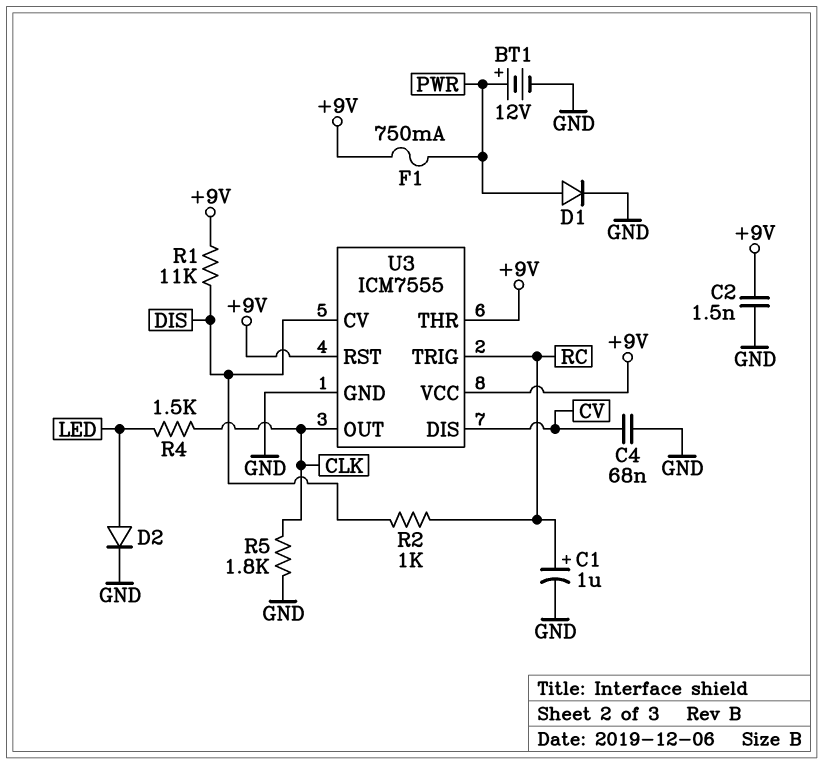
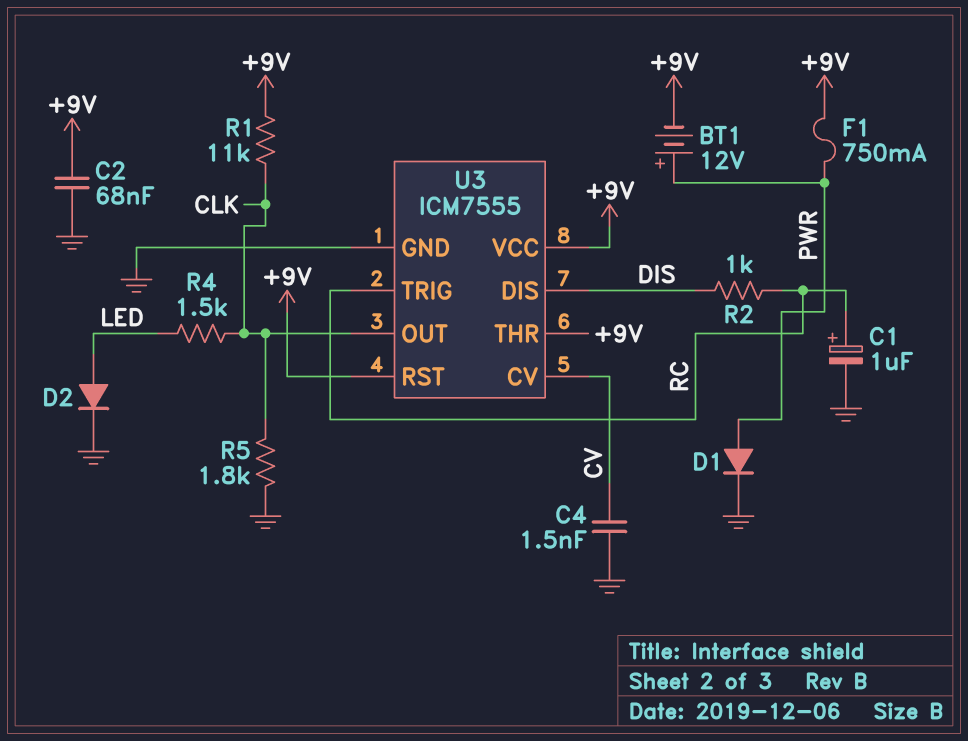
BT1: 12V (plus PWR, minus GND) -> 12V (plus PWR, minus +9V)
C2: 1.5nF (+9V, GND) -> 68nF (+9V, GND)
C4: 68nF (CV, GND) -> 1.5nF (CV, GND)
R1: 11k (+9V, DIS) -> 11k (+9V, CLK)
U3 pin CV: DIS -> CV
U3 pin DIS: CV -> DIS

